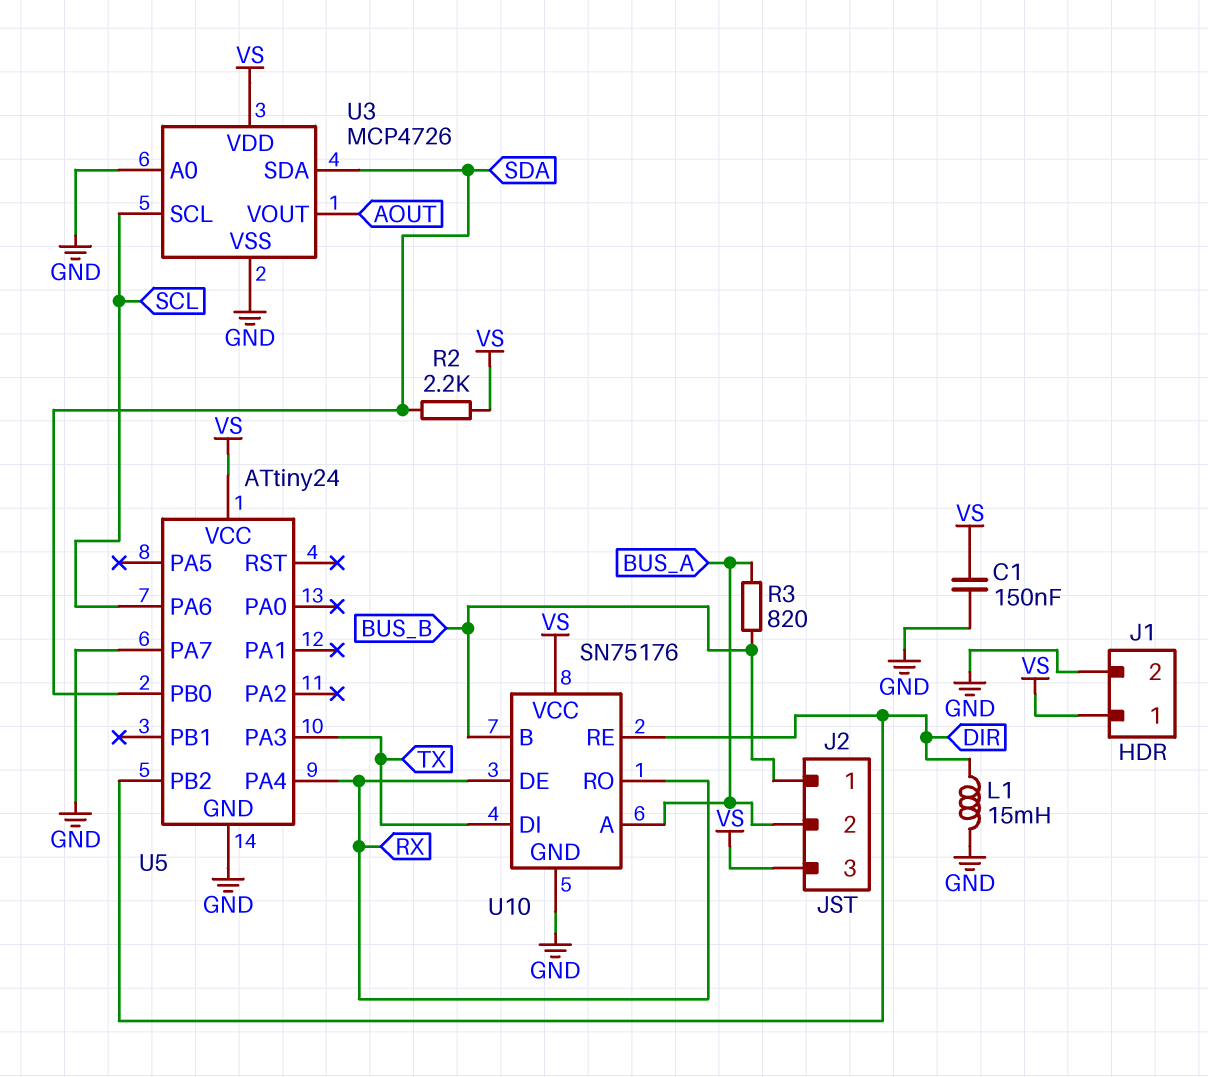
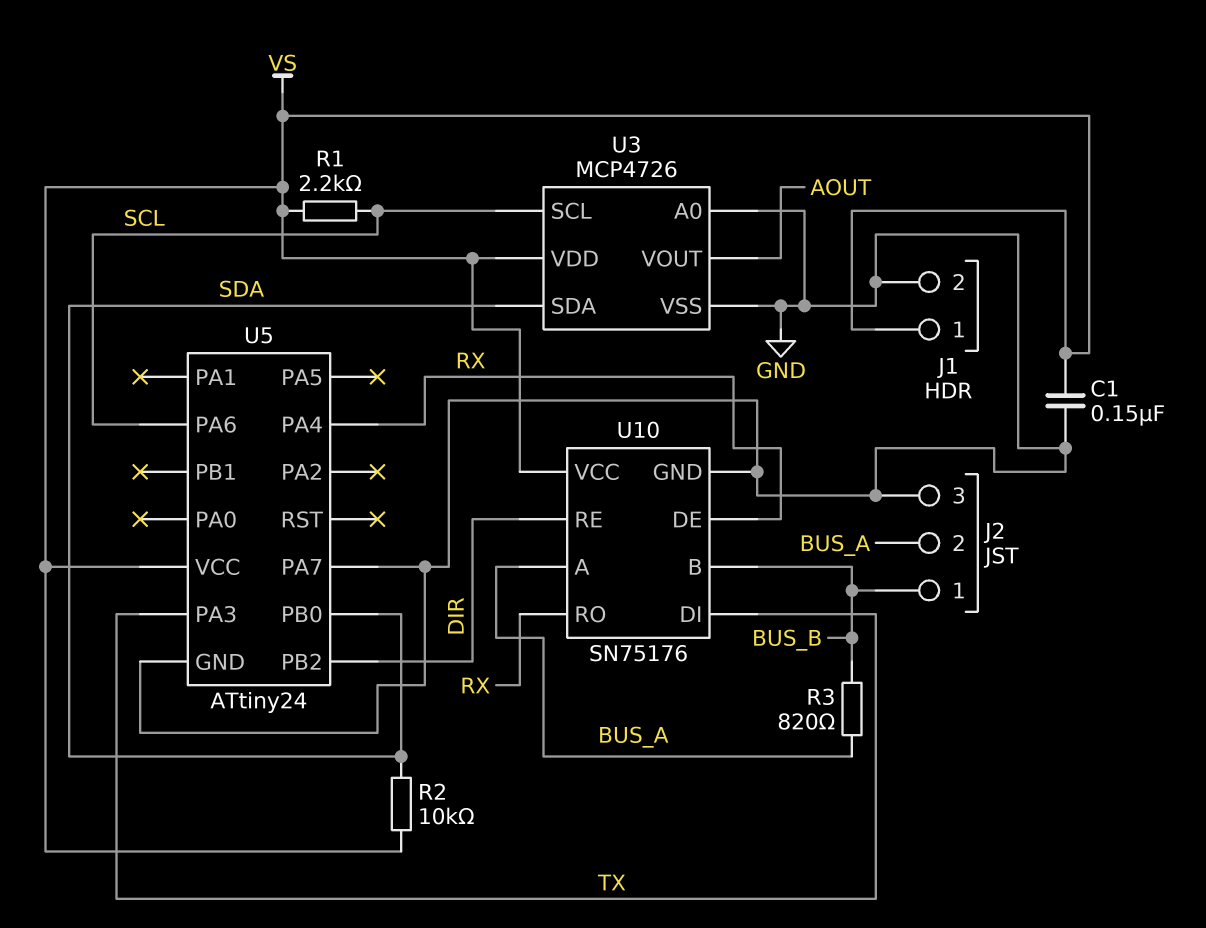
J2 pin 3: VS -> GND
L1: 15mH (DIR, GND) -> none
R1: none -> 2.2k (SCL, VS)
R2: 2.2k (SDA, VS) -> 10k (SDA, VS)

